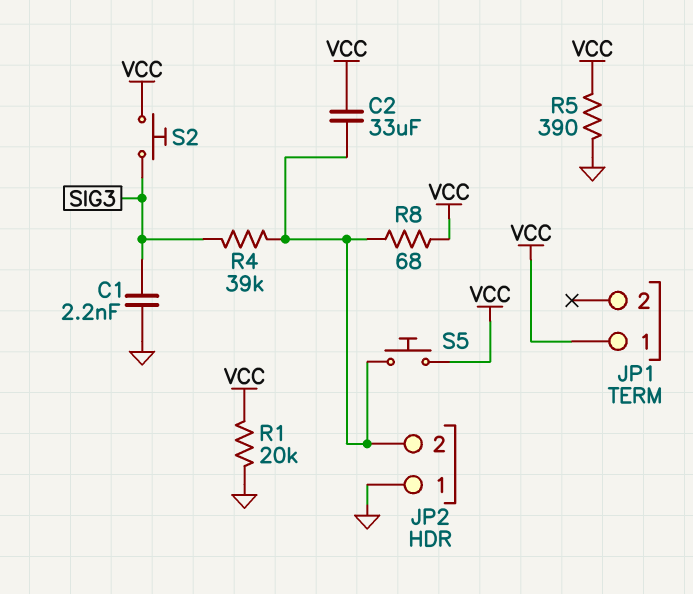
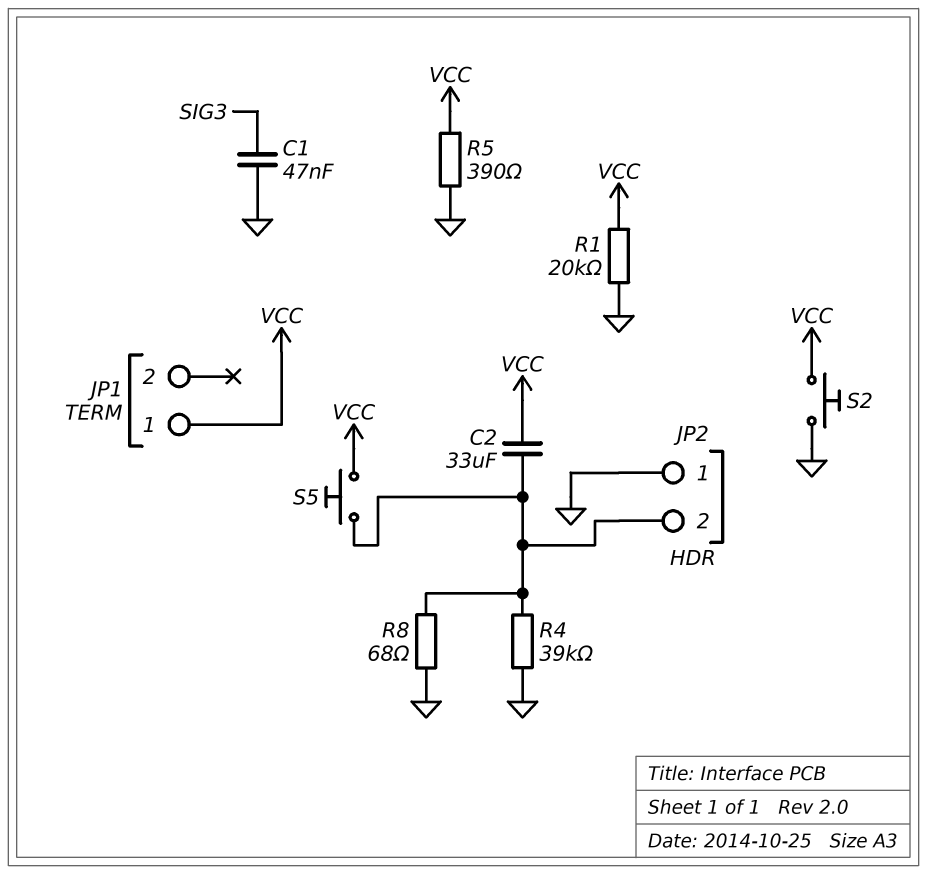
C1: 2.2nF (GND, SIG3) -> 47nF (GND, SIG3)
R4: 39k (JP2/2, SIG3) -> 39k (GND, JP2/2)
R8: 68 (JP2/2, VCC) -> 68 (GND, JP2/2)
S2: button (SIG3, VCC) -> button (GND, VCC)

